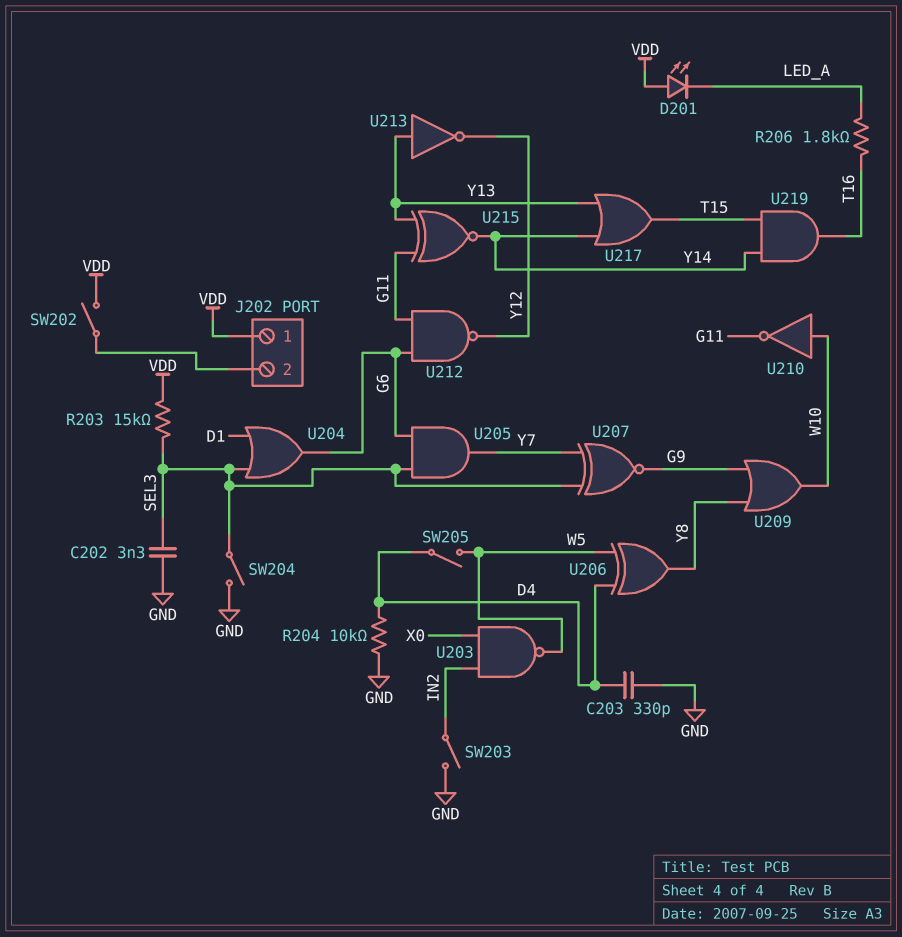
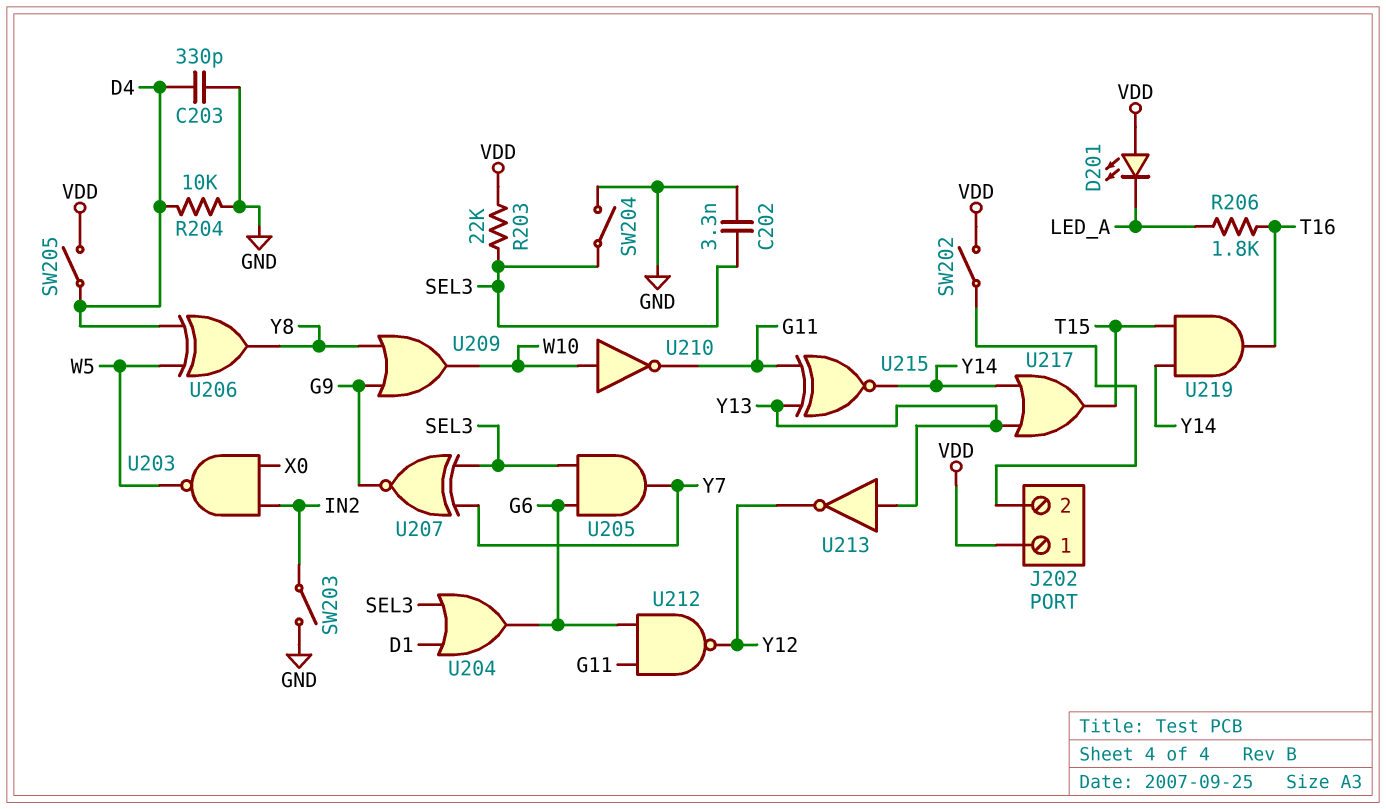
R203: 15k (SEL3, VDD) -> 22k (SEL3, VDD)
SW205: switch (D4, W5) -> switch (D4, VDD)

